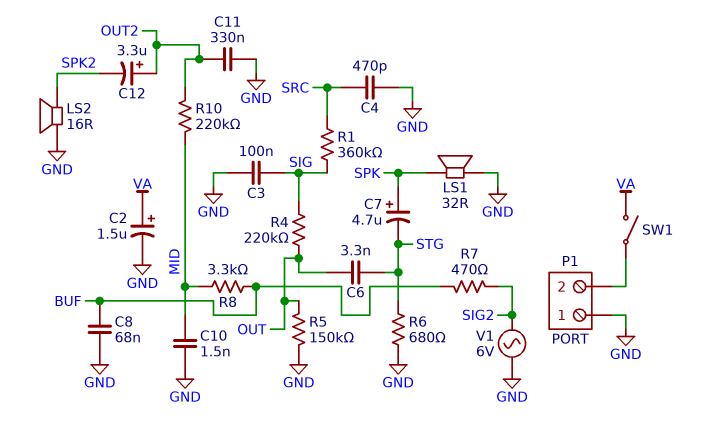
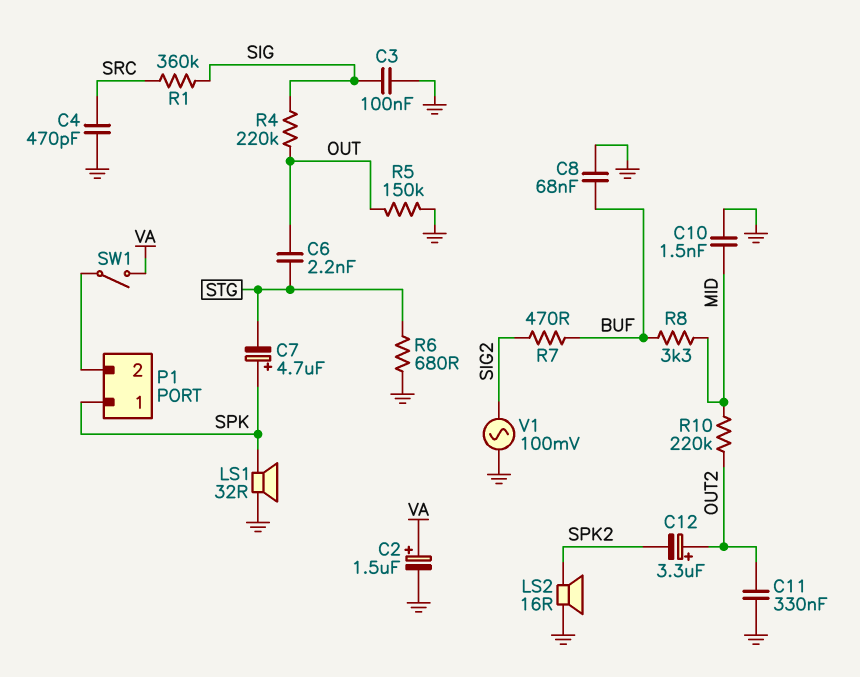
C6: 3.3nF (OUT, STG) -> 2.2nF (OUT, STG)
P1 pin 1: GND -> SPK
V1: AC 6V (GND, SIG2) -> AC 100mV (GND, SIG2)

